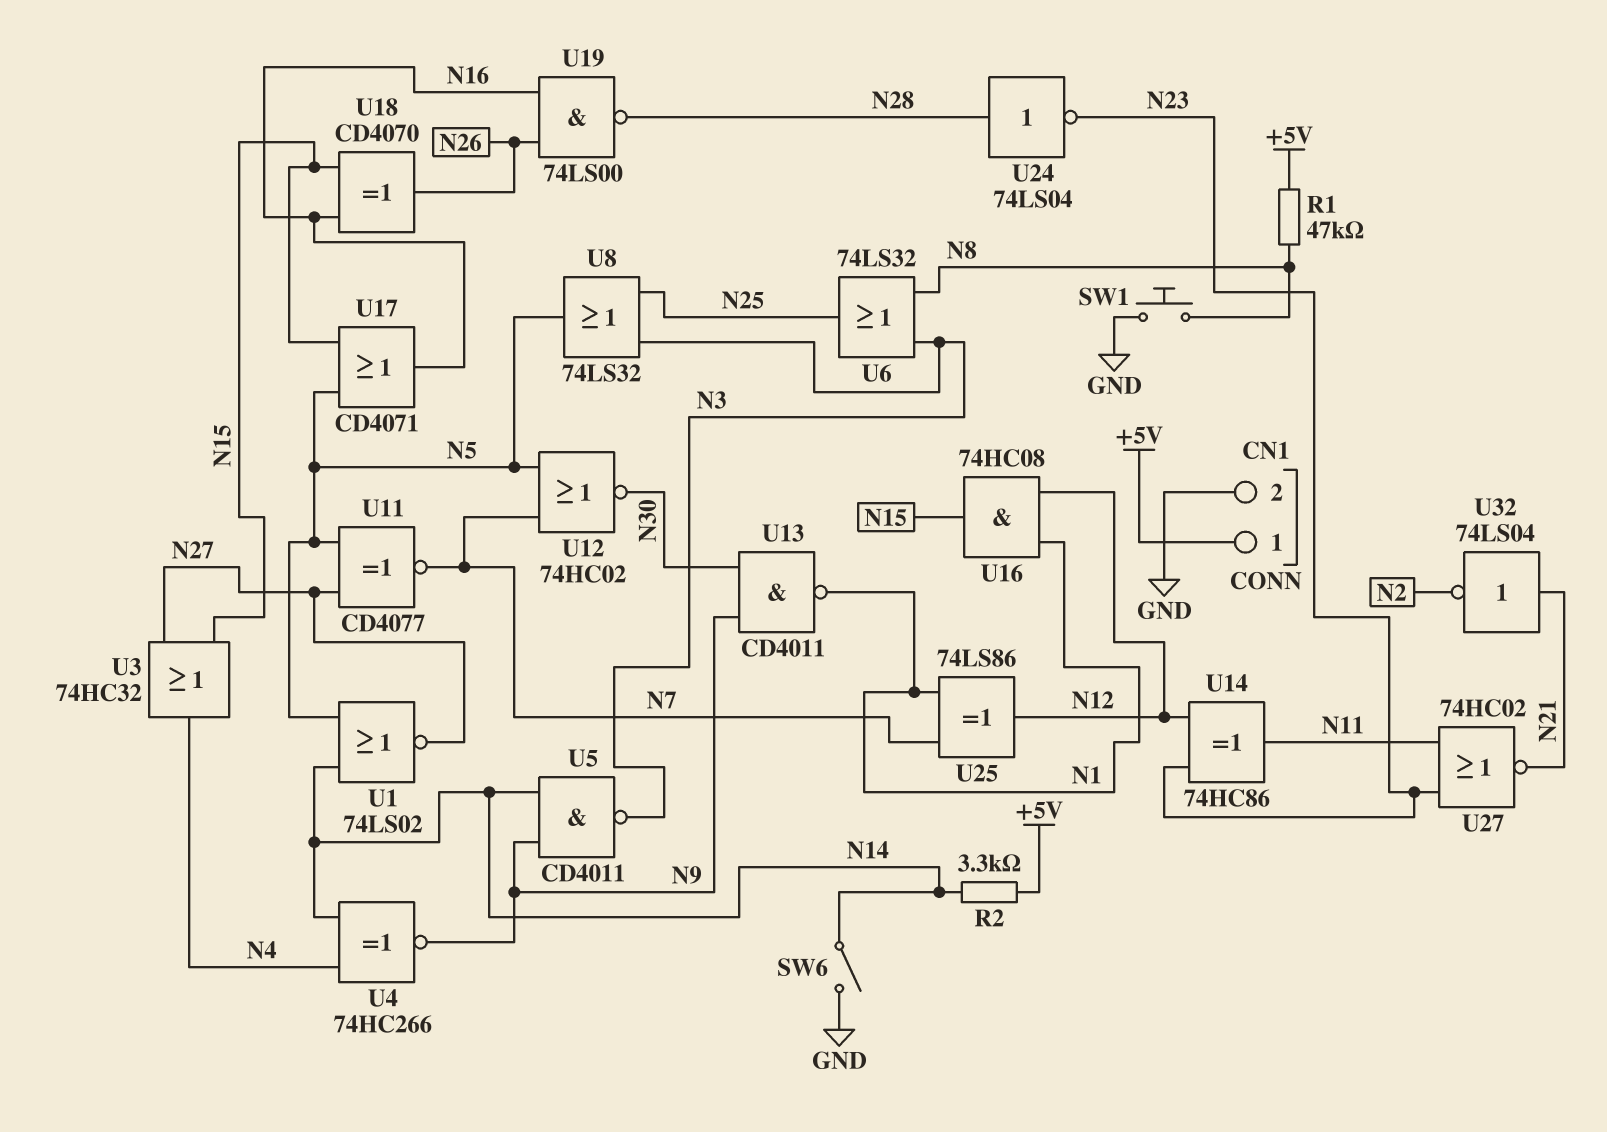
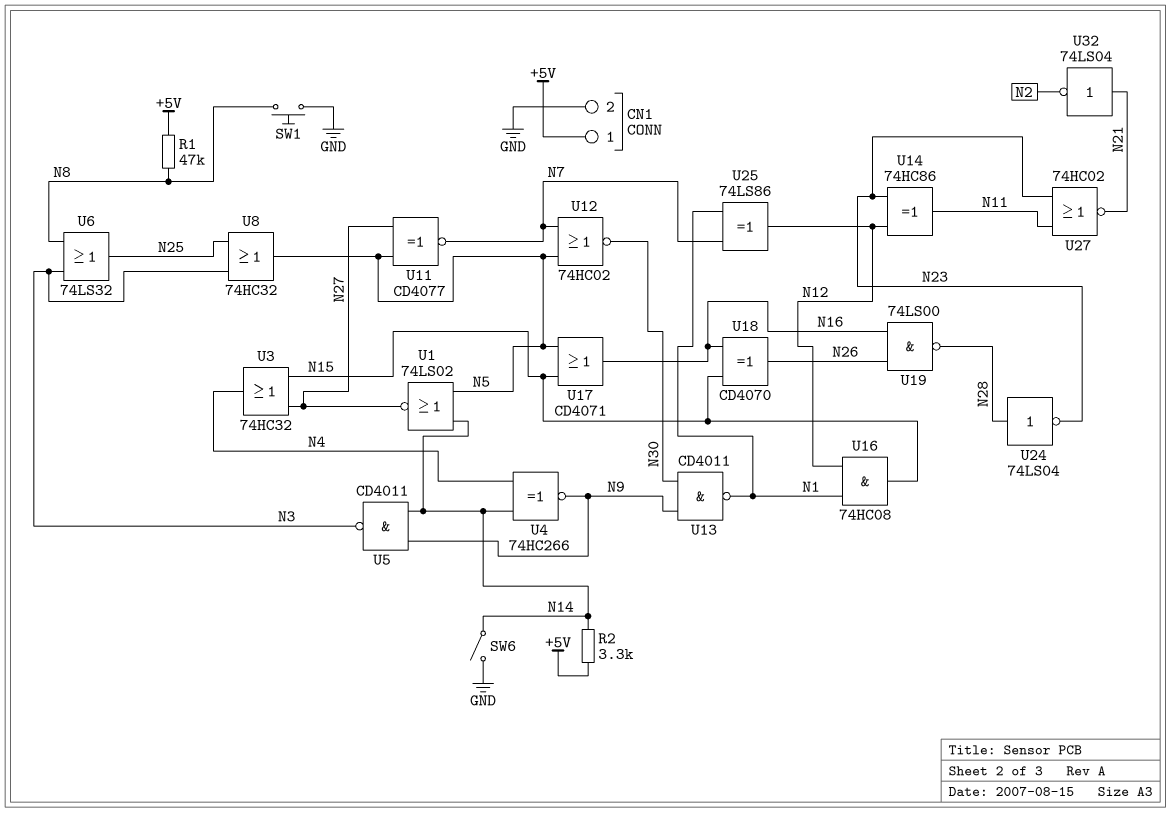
U8: OR 74LS32 (in N3, in N25, out N5) -> OR 74HC32 (in N3, in N25, out N5)

